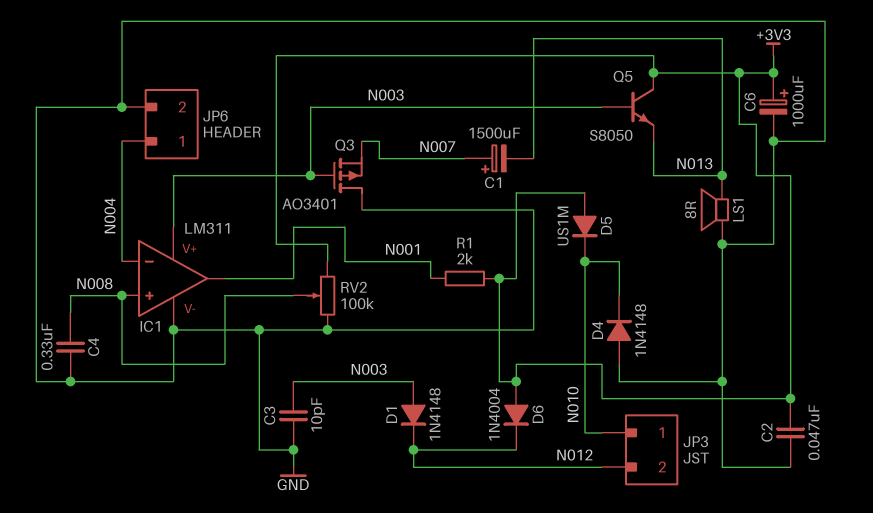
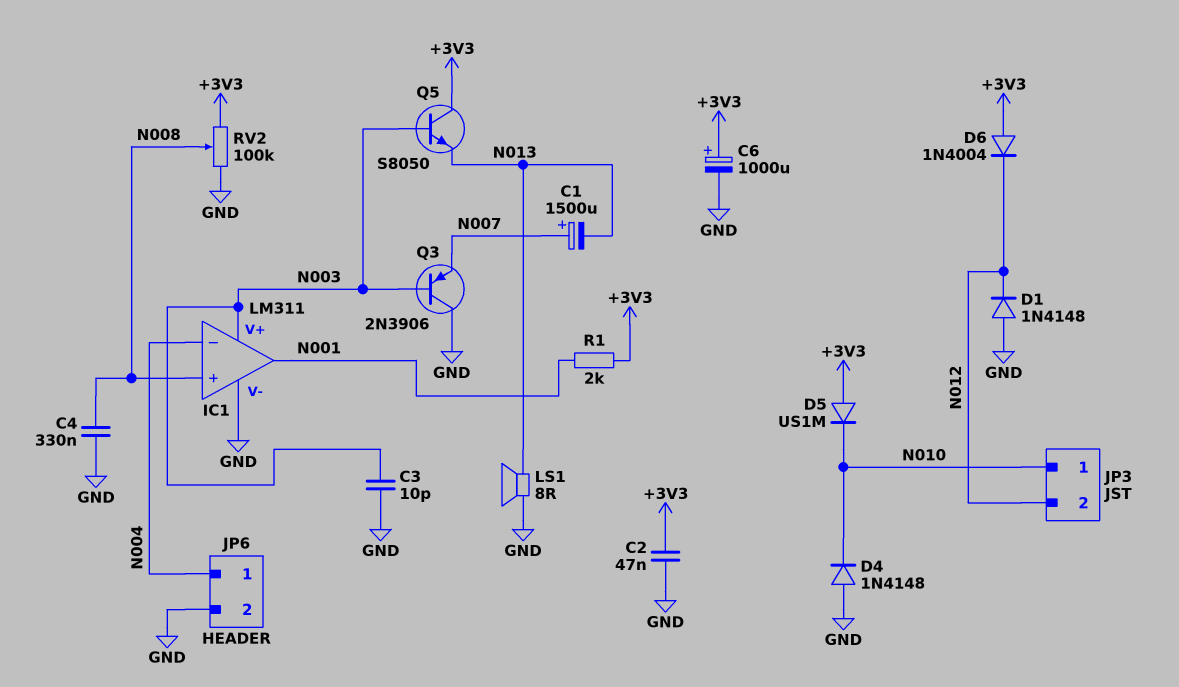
D1: diode 1N4148 (A N003, K N012) -> diode 1N4148 (A GND, K N012)
Q3: PMOS AO3401 (G N003, D GND, S N007) -> PNP 2N3906 (B N003, C GND, E N007)

